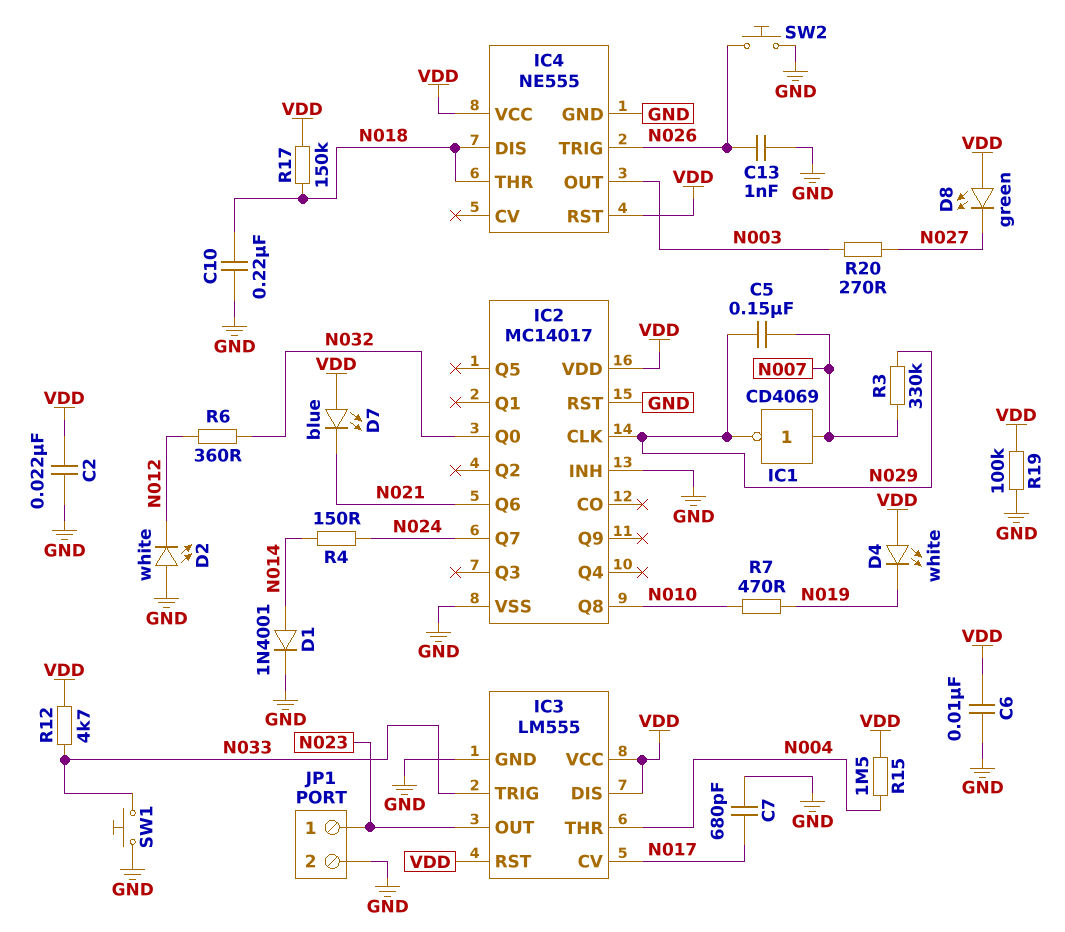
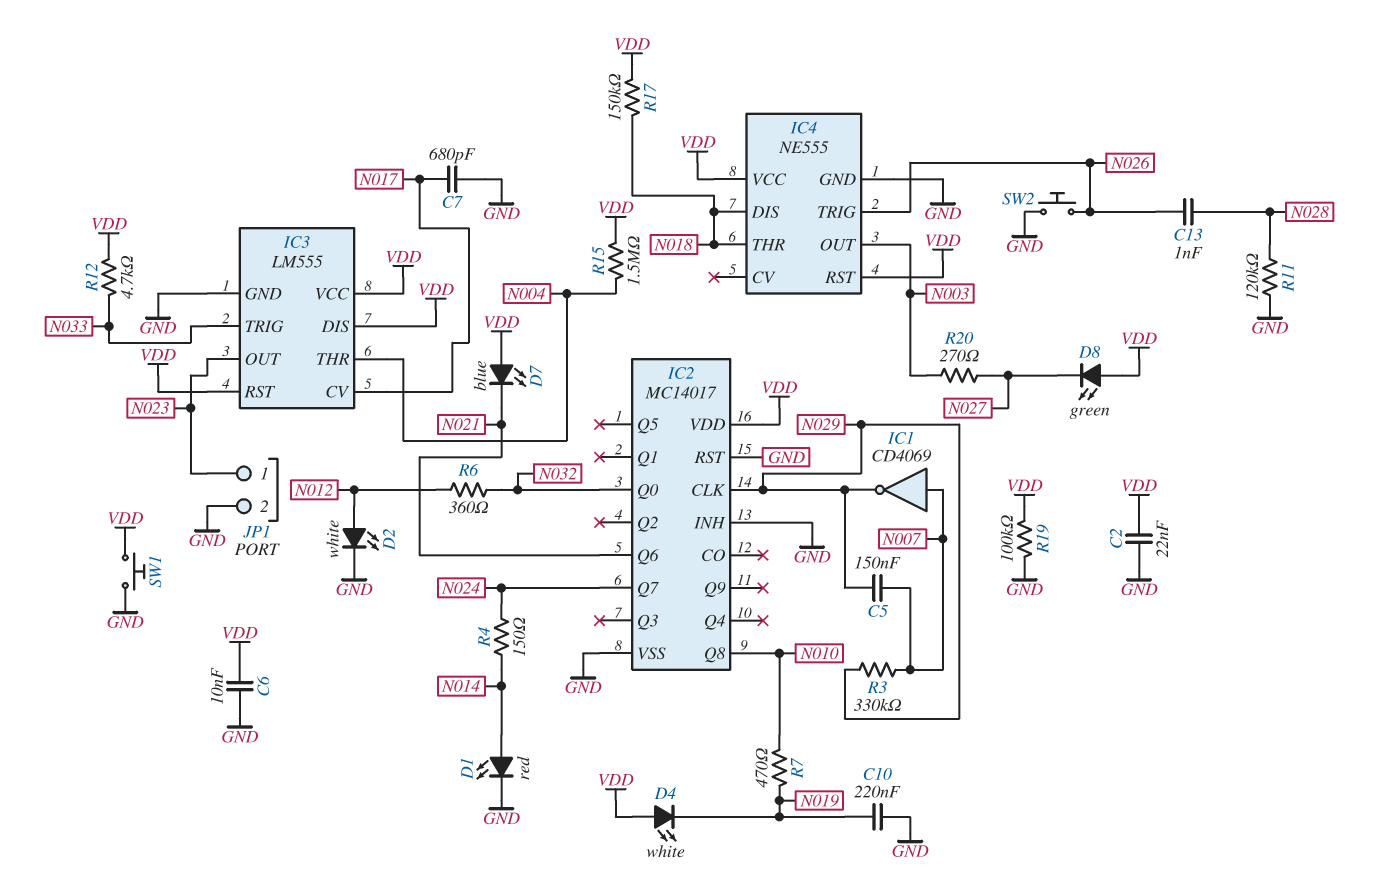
C10: 220nF (GND, N018) -> 220nF (GND, N019)
C13: 1nF (GND, N026) -> 1nF (N026, N028)
D1: diode 1N4001 (A N014, K GND) -> LED red (A N014, K GND)
D2: LED white (A GND, K N012) -> LED white (A N012, K GND)
R11: none -> 120k (GND, N028)
SW1: button (GND, N033) -> button (GND, VDD)

